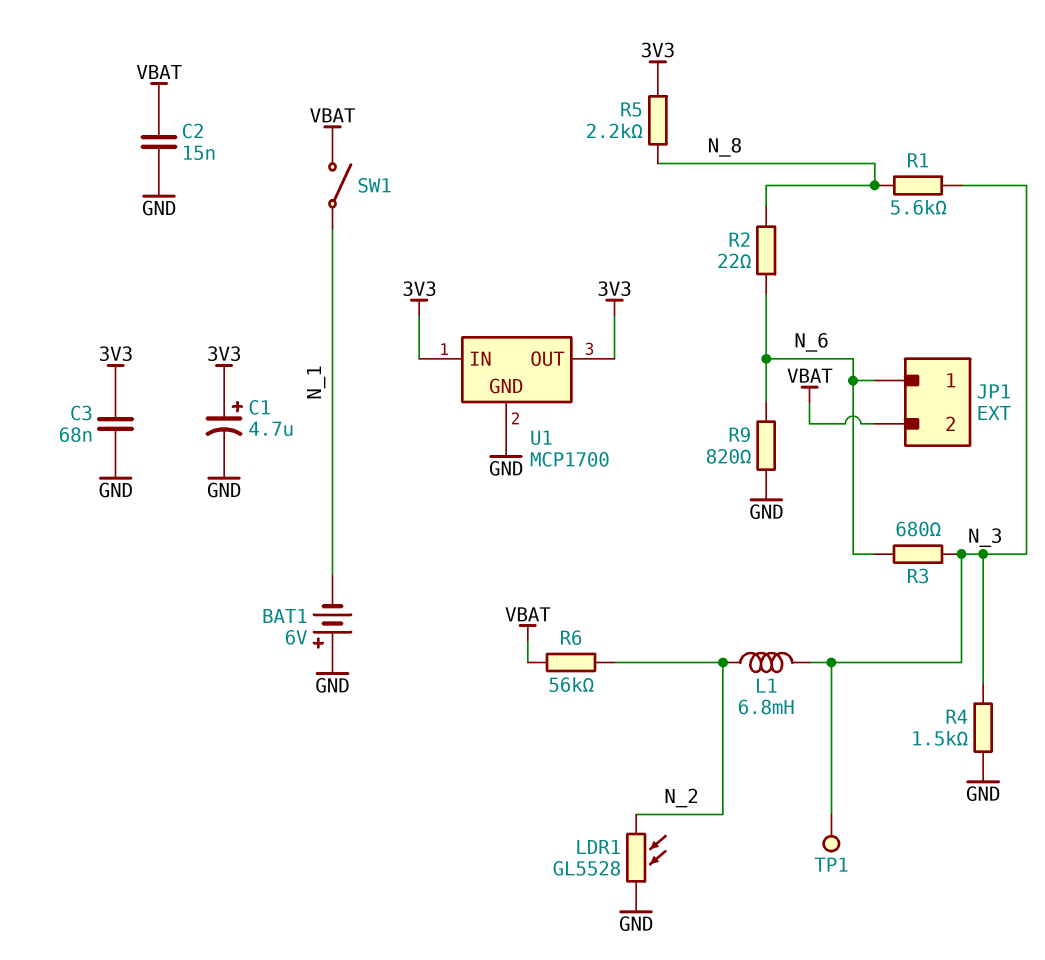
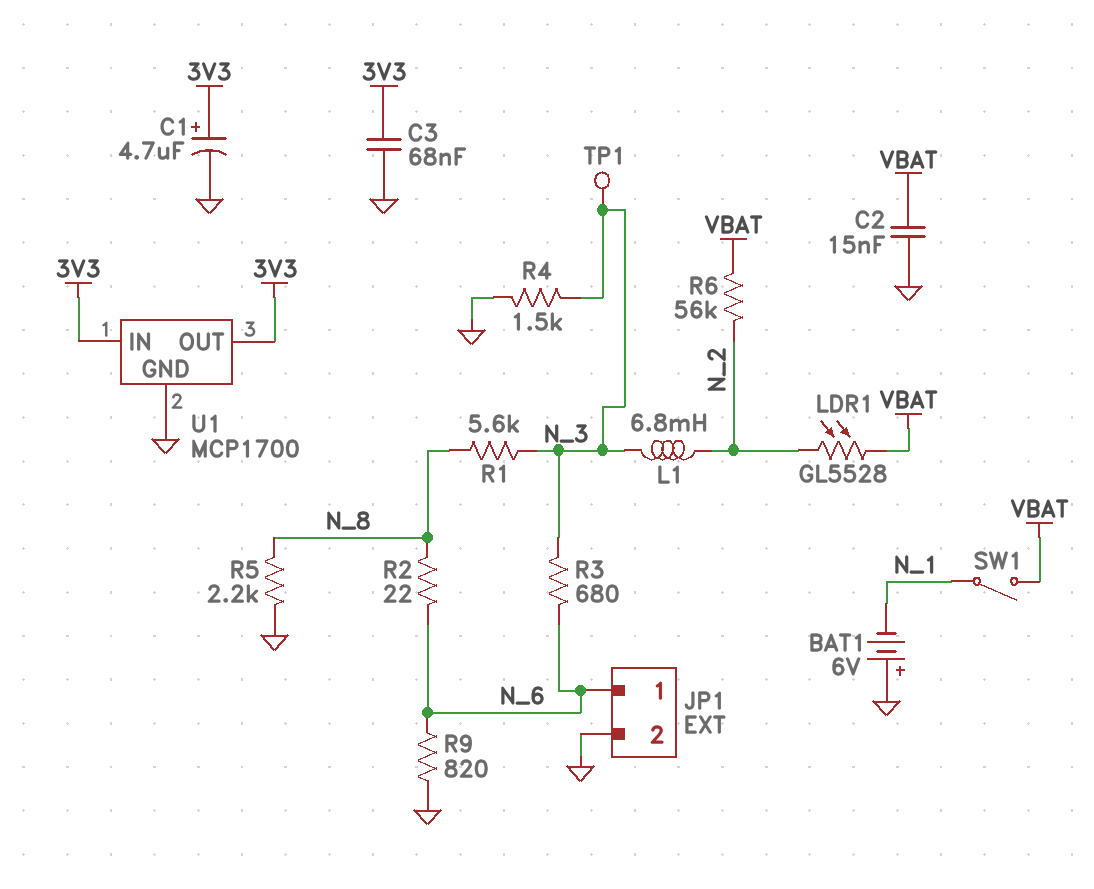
JP1 pin 2: VBAT -> GND
LDR1: GL5528 (GND, N_2) -> GL5528 (N_2, VBAT)
R5: 2.2k (3V3, N_8) -> 2.2k (GND, N_8)

